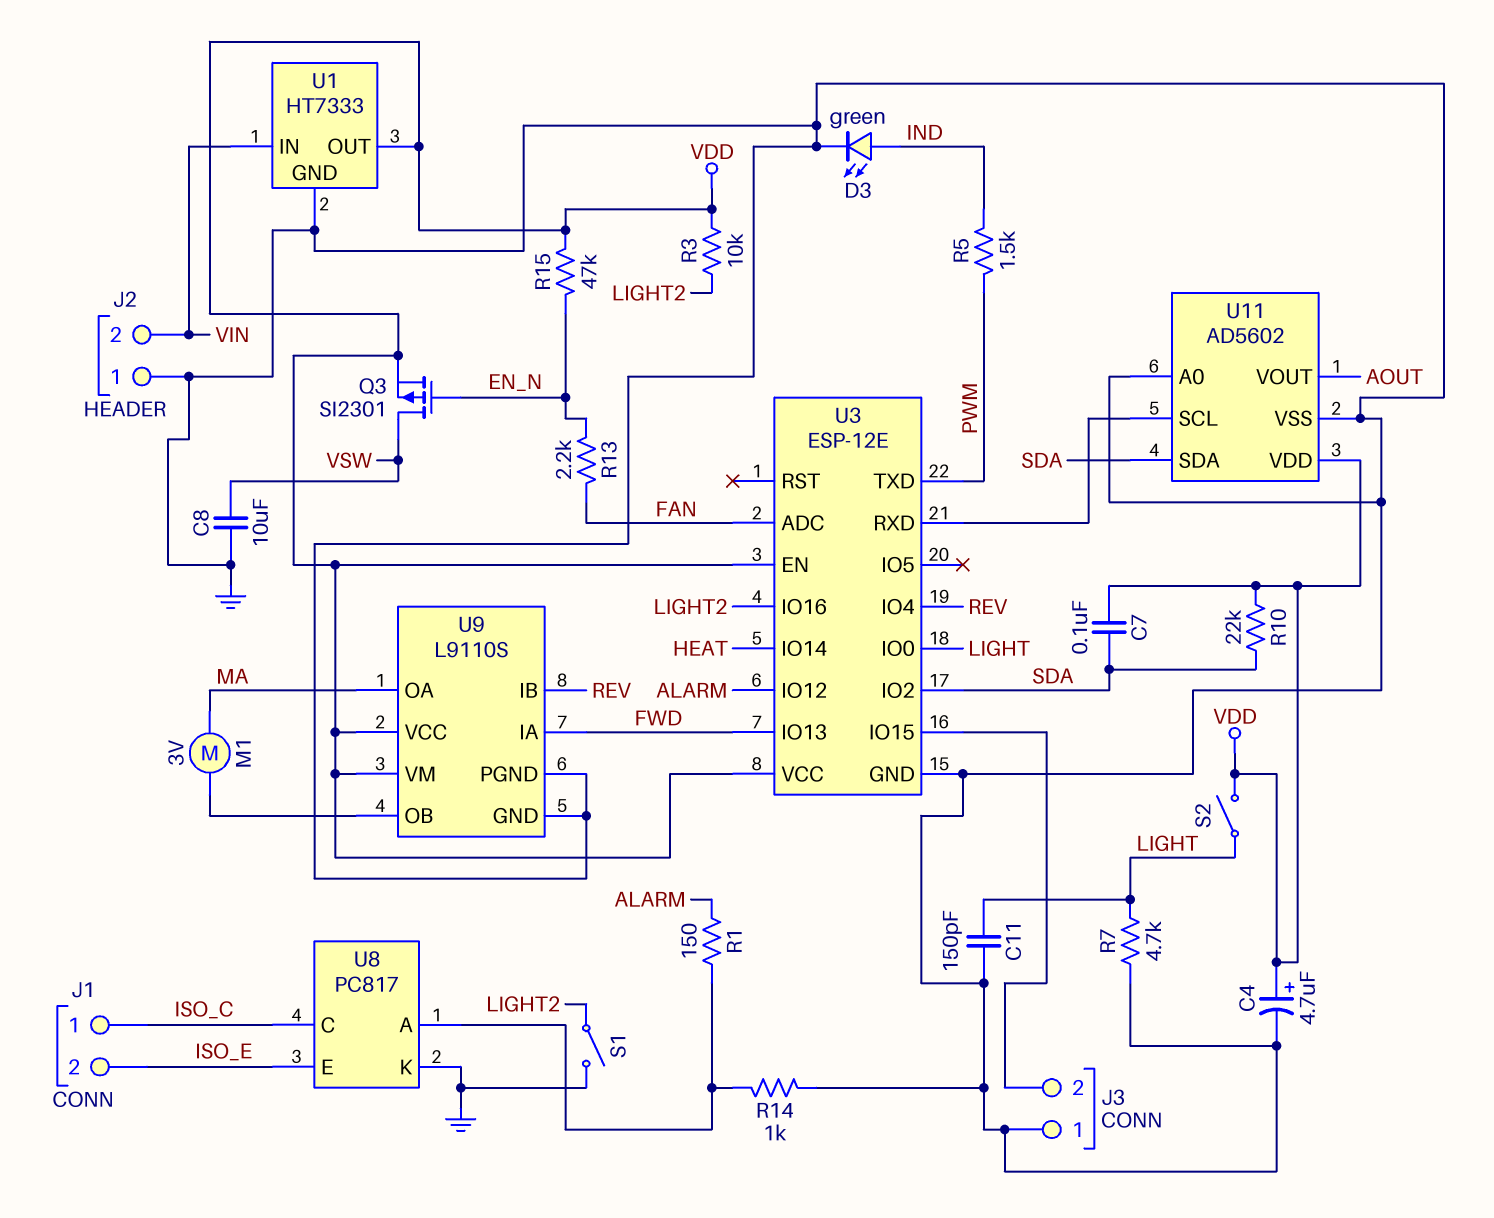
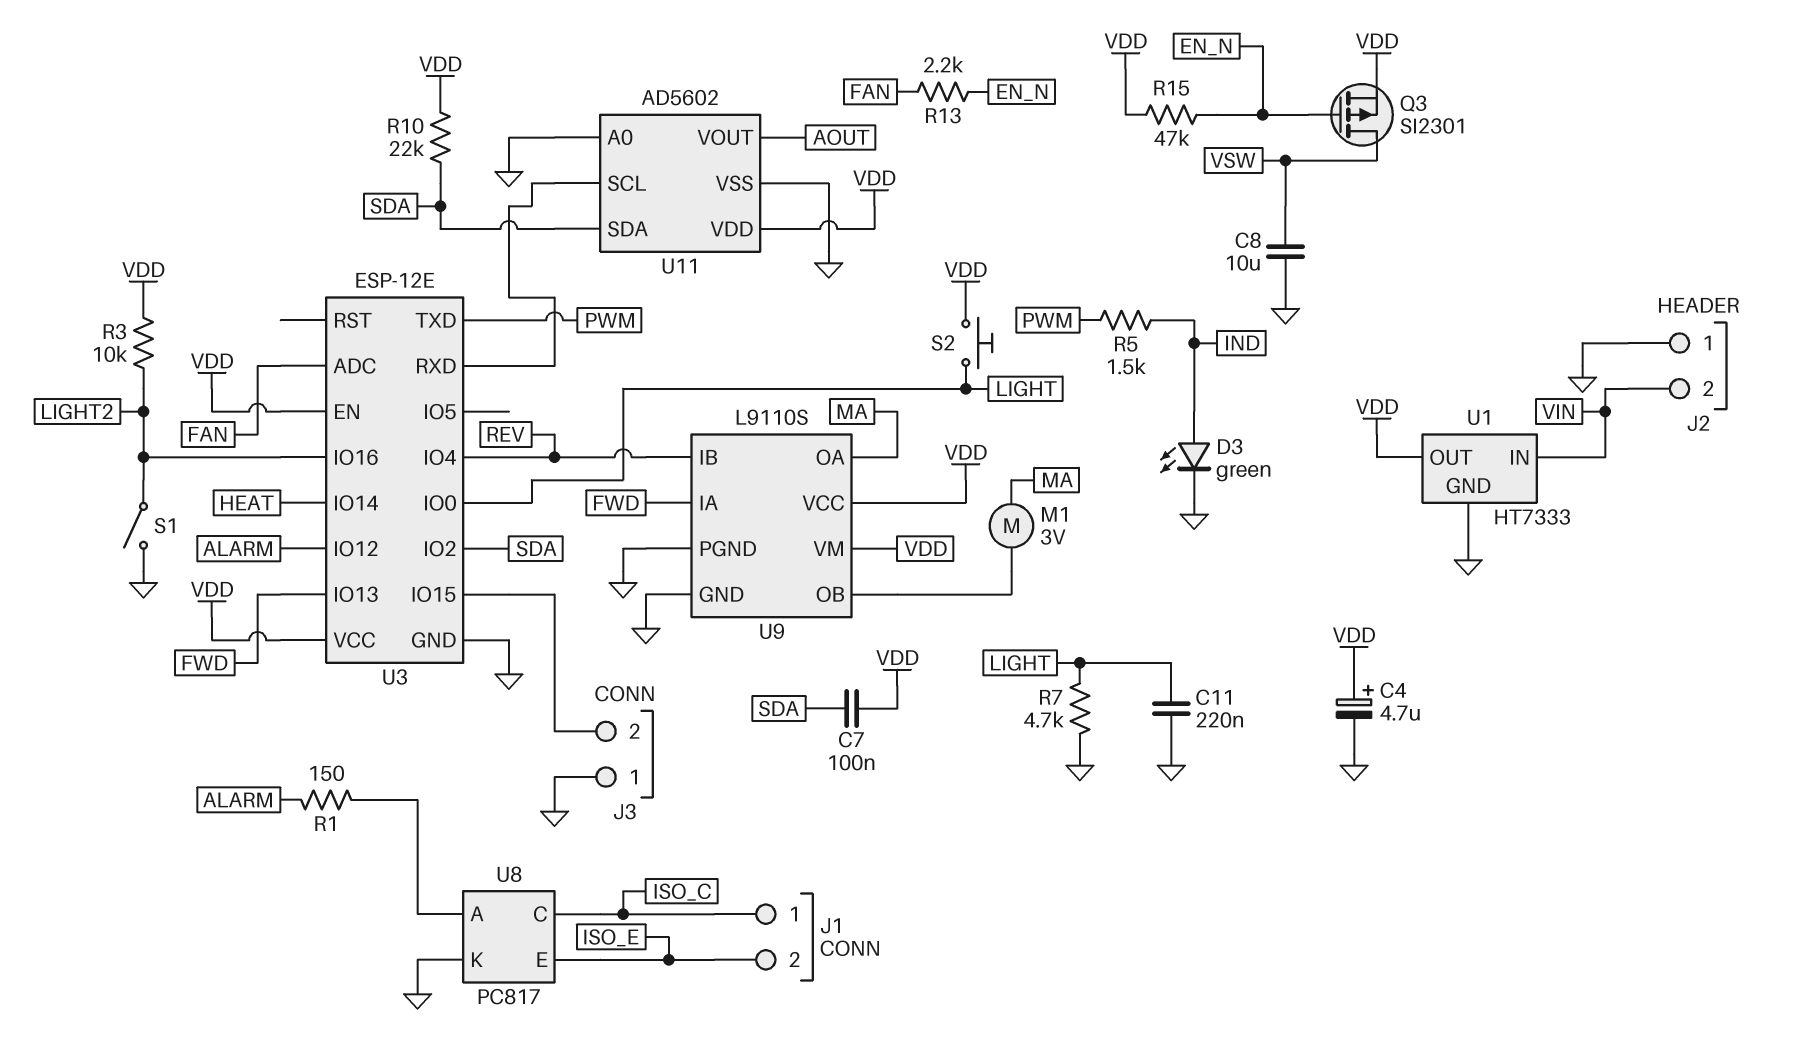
C11: 150pF (GND, LIGHT) -> 220nF (GND, LIGHT)
R14: 1k (GND, U8/A) -> none
S2: switch (LIGHT, VDD) -> button (LIGHT, VDD)

